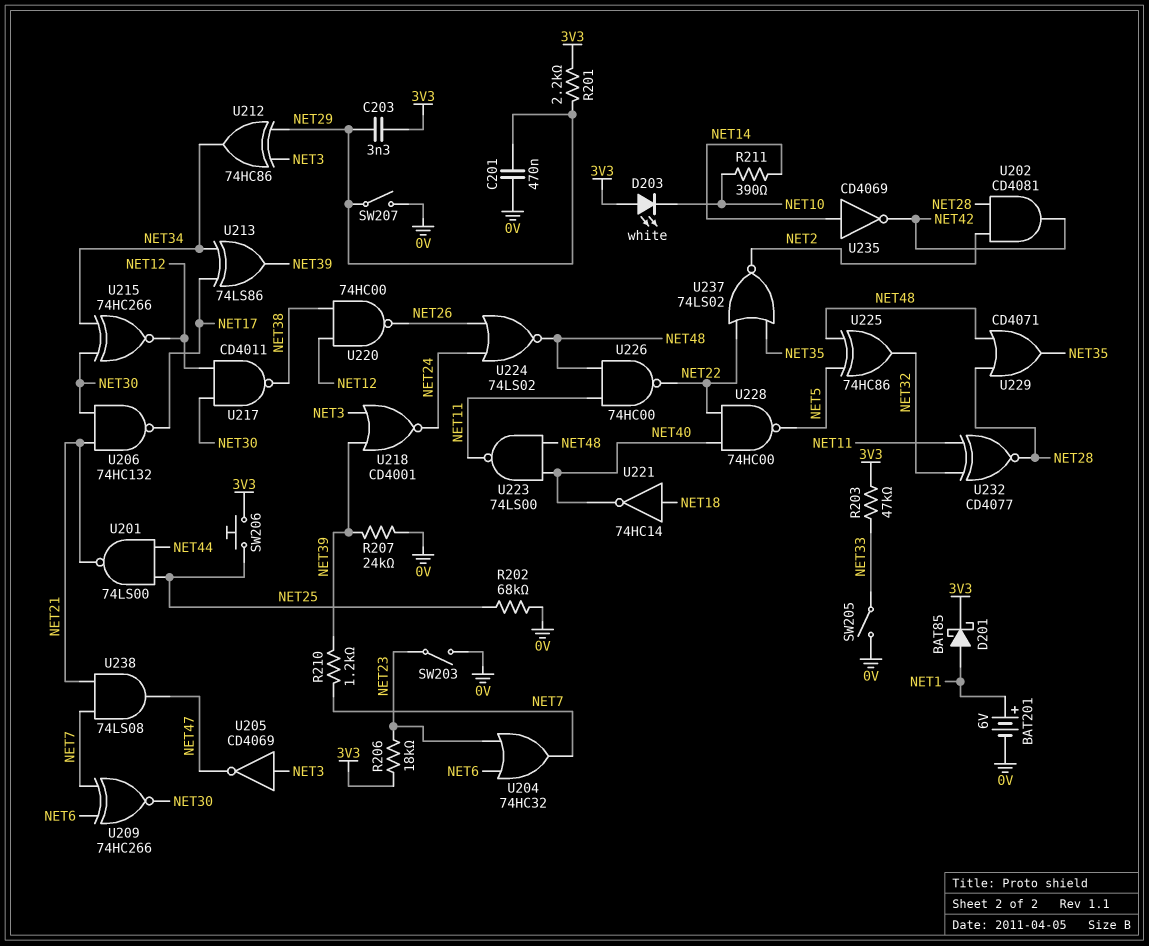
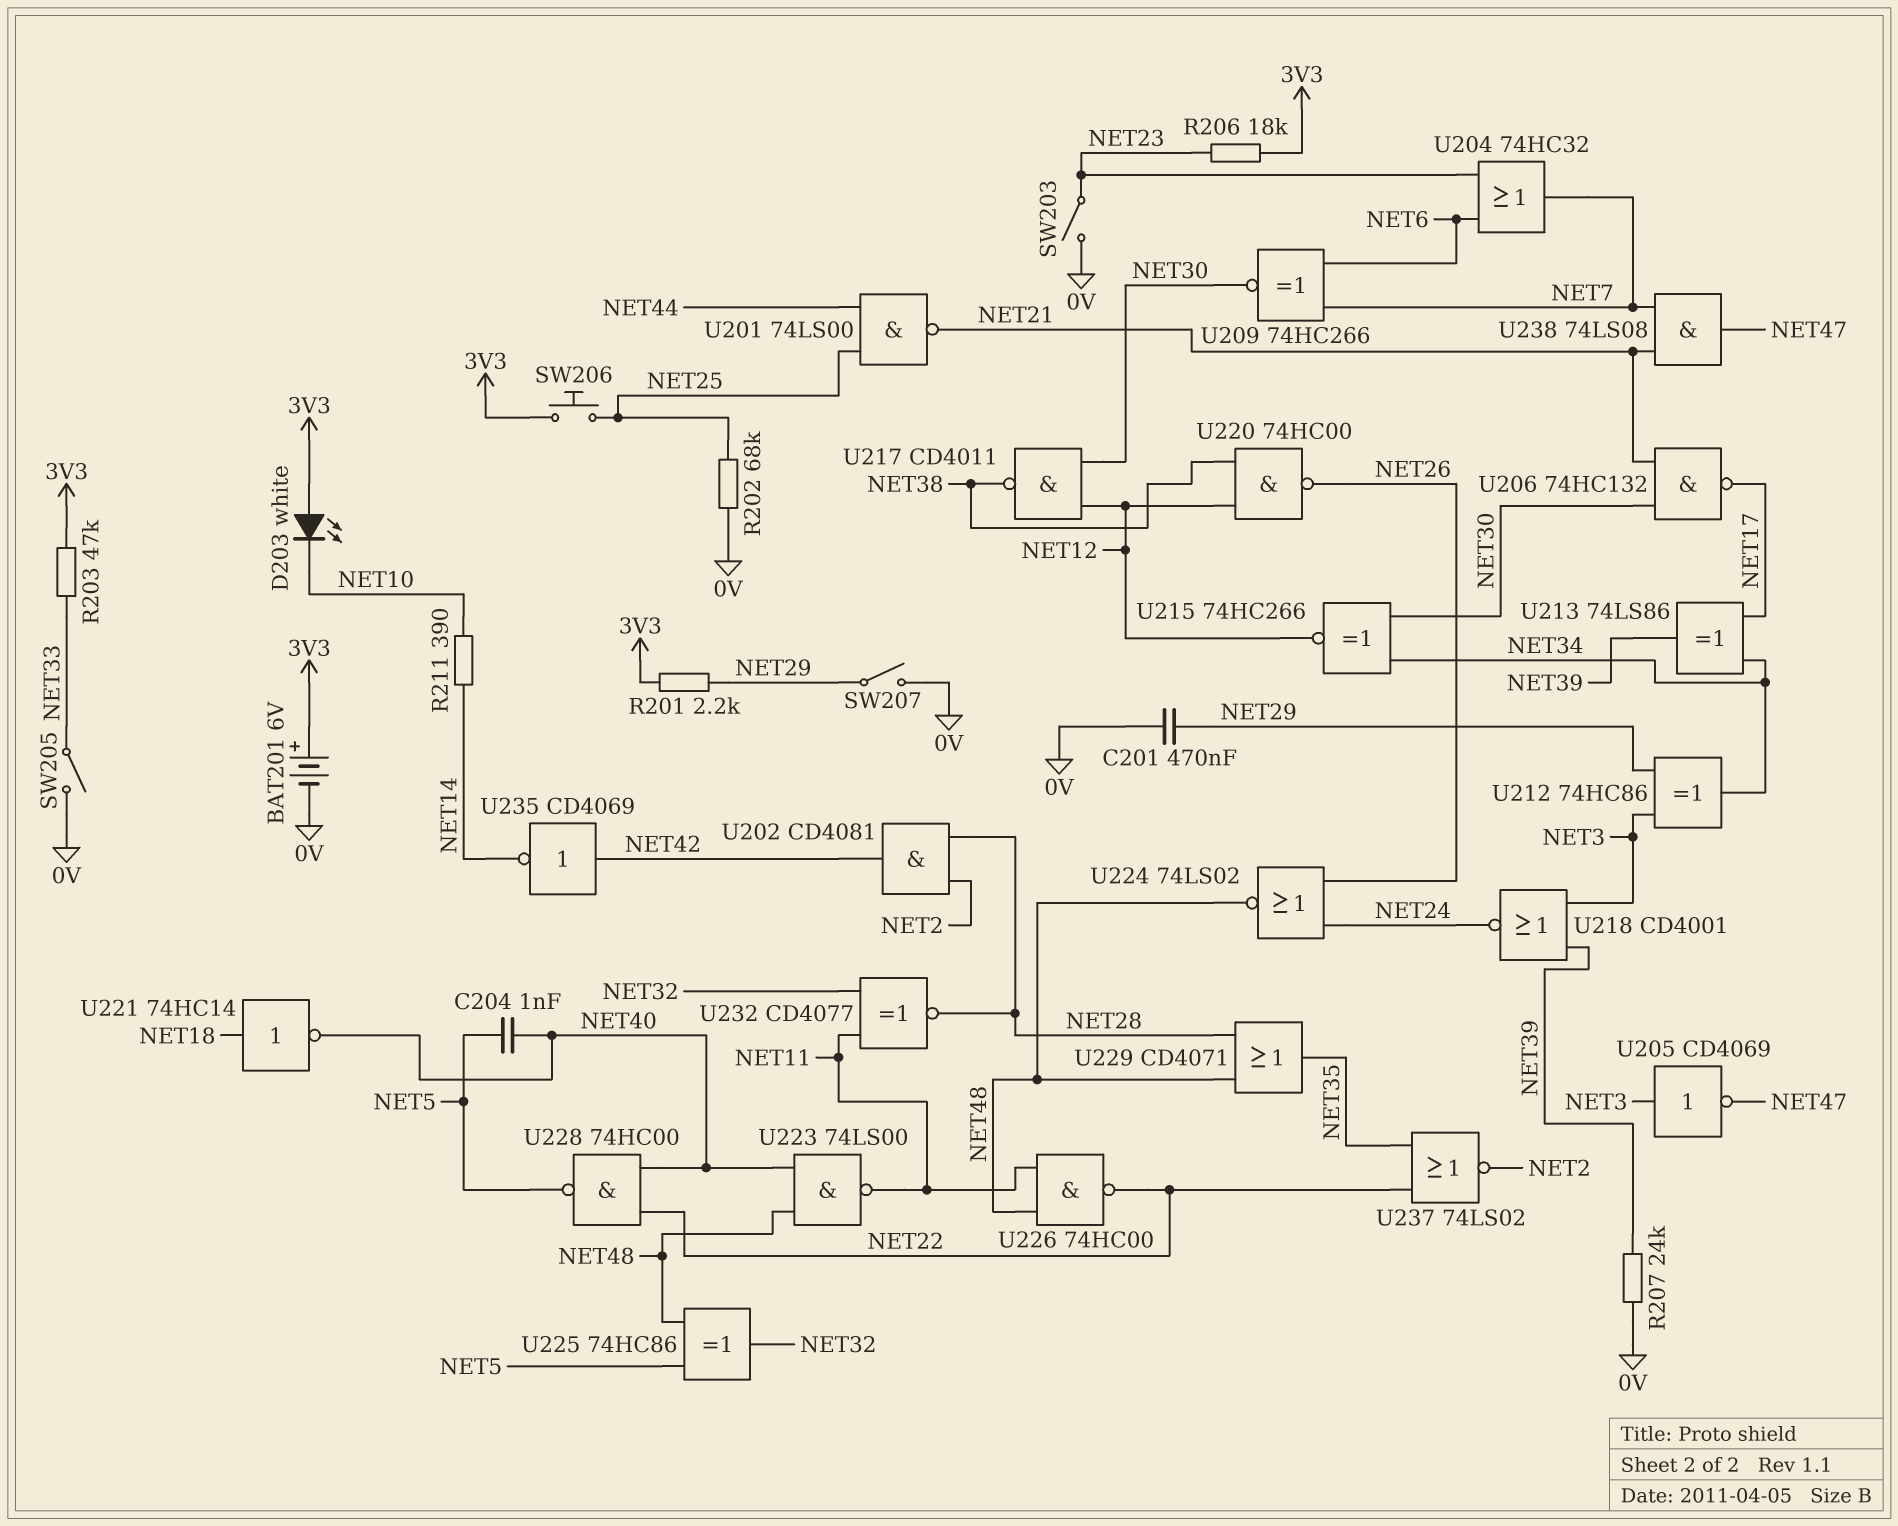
BAT201: 6V (plus NET1, minus 0V) -> 6V (plus 3V3, minus 0V)
C203: 3.3nF (3V3, NET29) -> none
C204: none -> 1nF (NET5, NET40)
D201: schottky BAT85 (A NET1, K 3V3) -> none
R210: 1.2k (NET7, NET39) -> none
U235: NOT CD4069 (in NET14, out NET42) -> NOT CD4069 (in NET42, out NET14)

